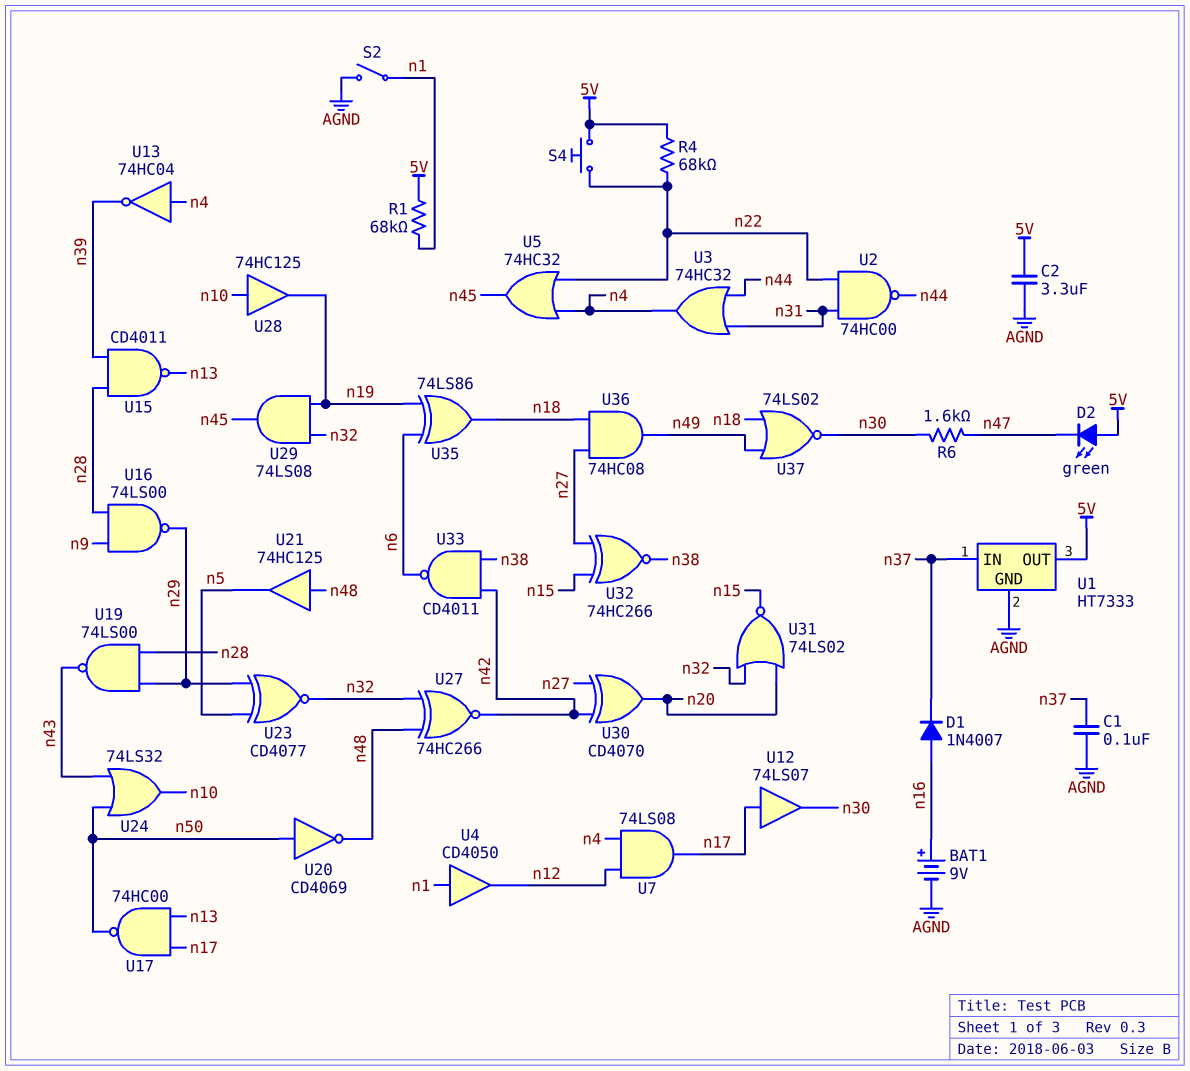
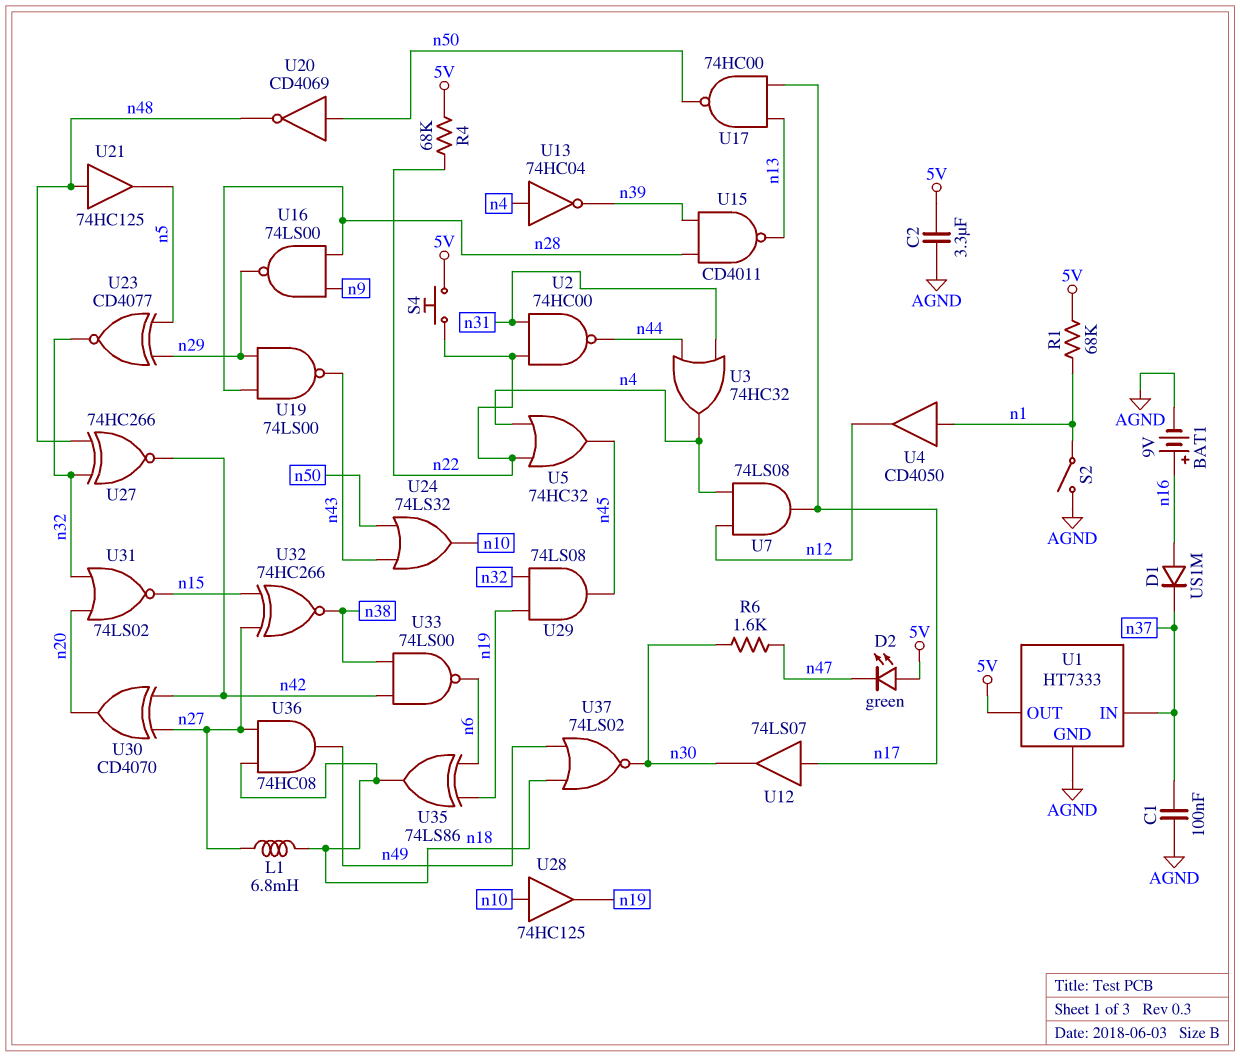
D1: diode 1N4007 (A n16, K n37) -> diode US1M (A n16, K n37)
L1: none -> 6.8mH (n18, n27)
U33: NAND CD4011 (in n38, in n42, out n6) -> NAND 74LS00 (in n38, in n42, out n6)

